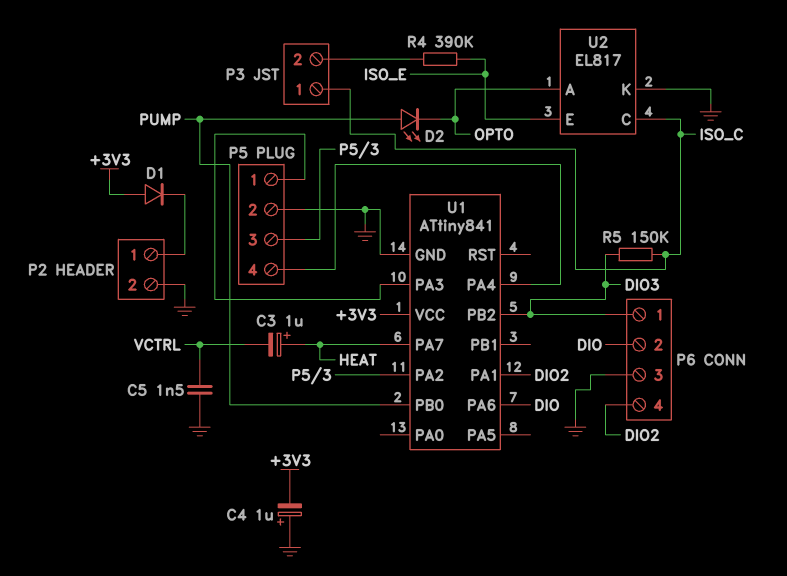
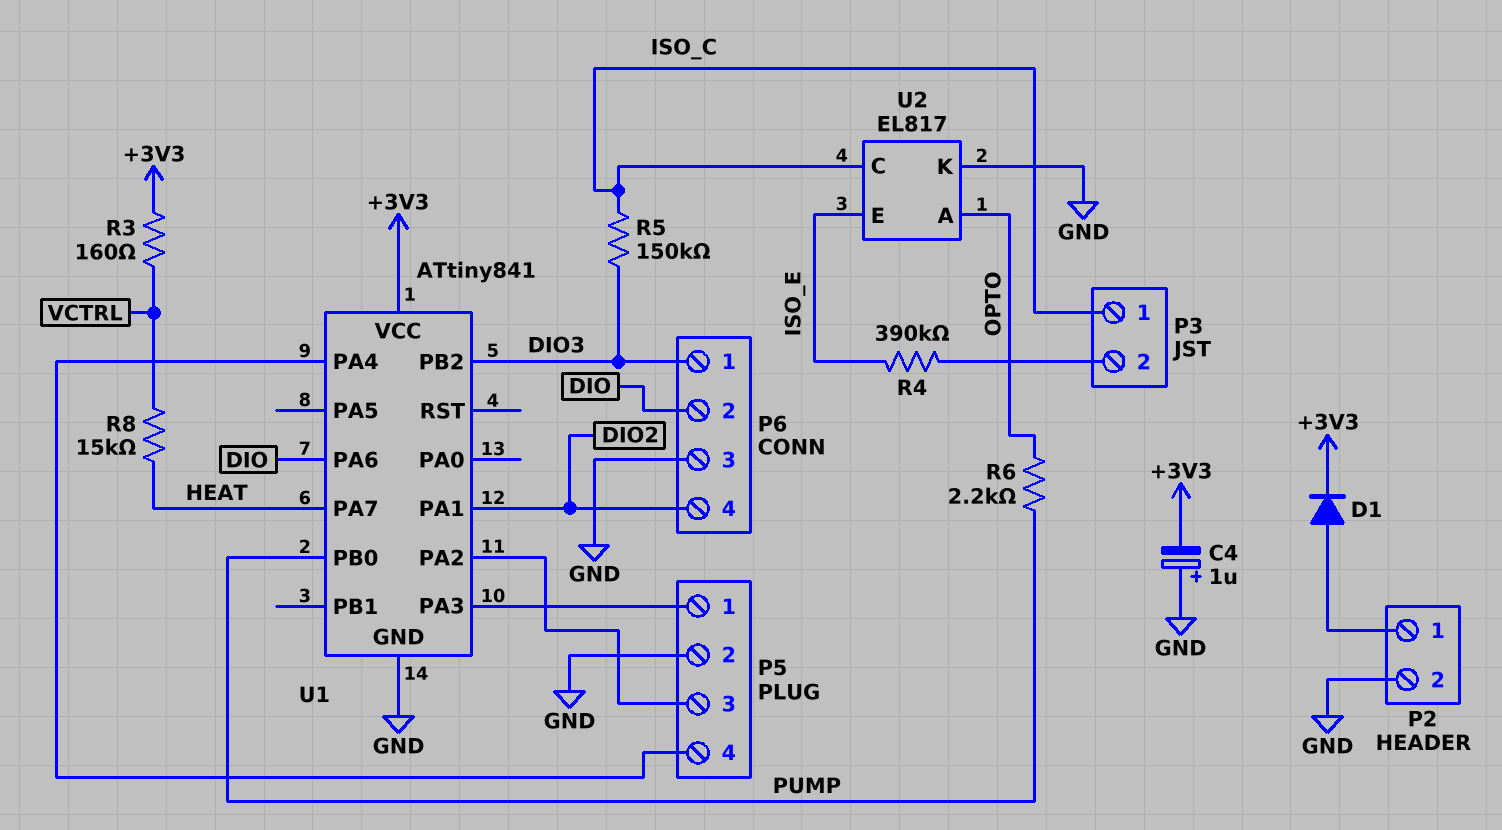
C3: 1uF (plus HEAT, minus VCTRL) -> none
C5: 1.5nF (GND, VCTRL) -> none
D1: diode (A +3V3, K P2/1) -> diode (A P2/1, K +3V3)
D2: LED (A PUMP, K OPTO) -> none
R3: none -> 160 (+3V3, VCTRL)
R6: none -> 2.2k (OPTO, PUMP)
R8: none -> 15k (HEAT, VCTRL)

